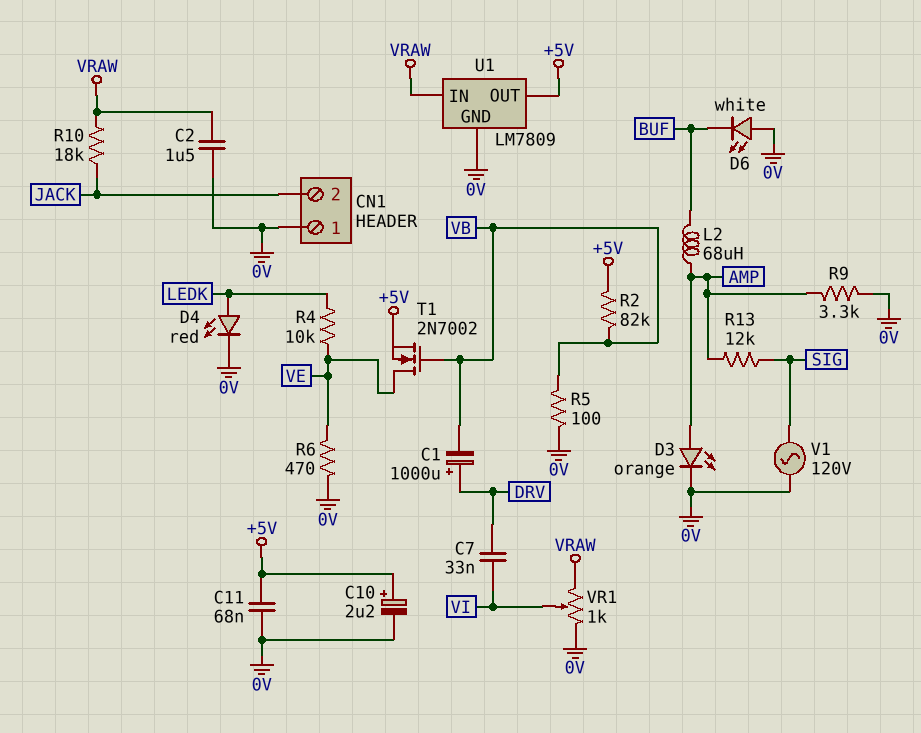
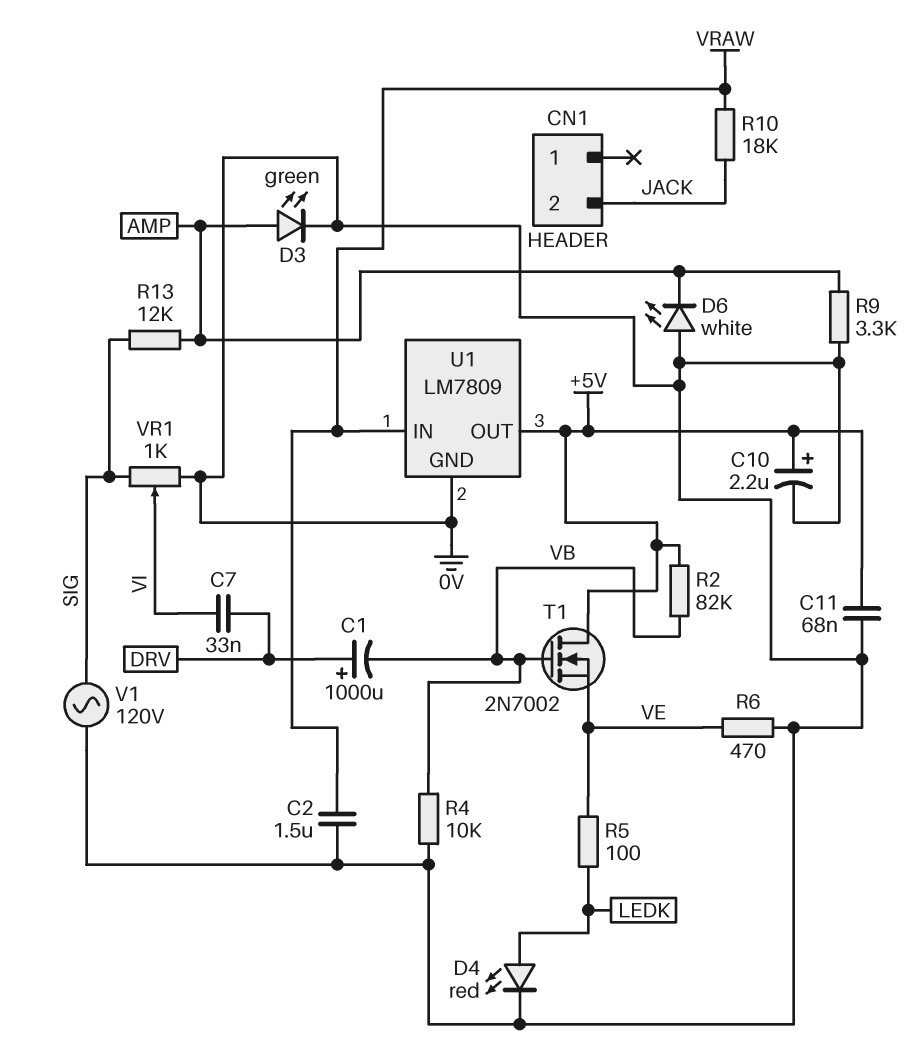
CN1 pin 1: 0V -> none
D3: LED orange (A AMP, K 0V) -> LED green (A AMP, K 0V)
D6: LED white (A 0V, K BUF) -> LED white (A 0V, K AMP)
L2: 68uH (AMP, BUF) -> none
R4: 10k (LEDK, VE) -> 10k (0V, VB)
R5: 100 (0V, VB) -> 100 (LEDK, VE)
T1: NMOS 2N7002 (G VB, D VE, S +5V) -> NMOS 2N7002 (G VB, D +5V, S VE)
VR1: 1k (0V, VRAW, wiper VI) -> 1k (0V, SIG, wiper VI)

